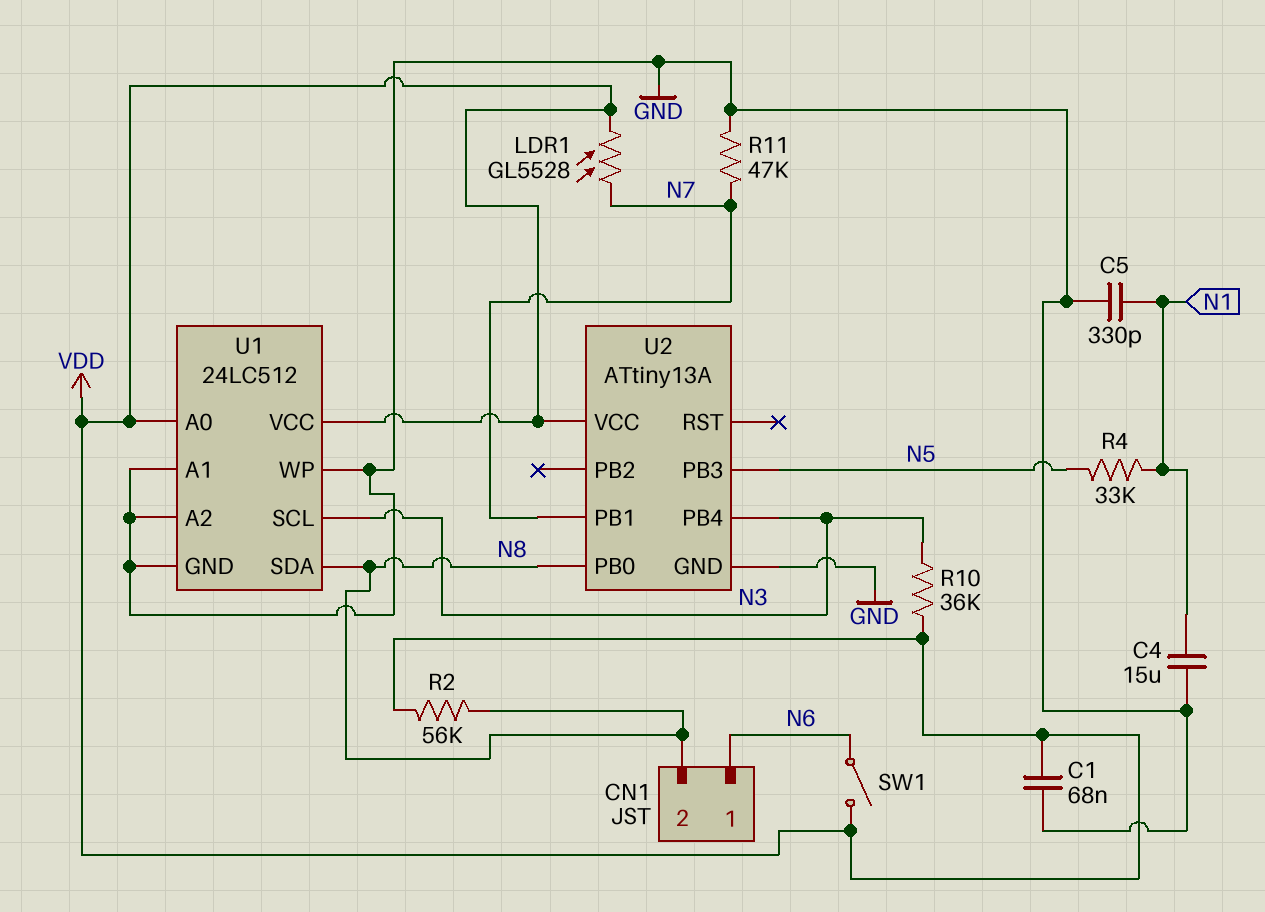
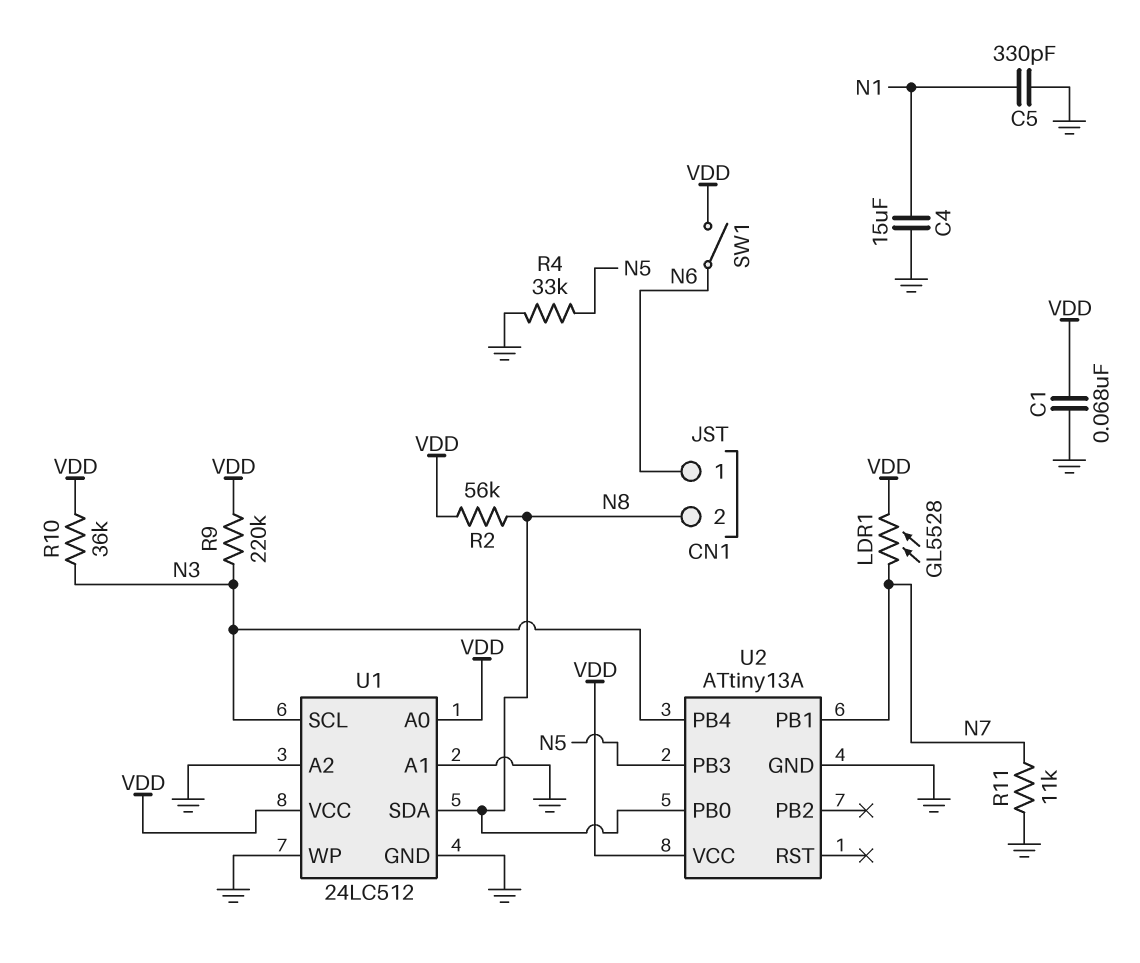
R4: 33k (N1, N5) -> 33k (GND, N5)
R9: none -> 220k (N3, VDD)
R11: 47k (GND, N7) -> 11k (GND, N7)

